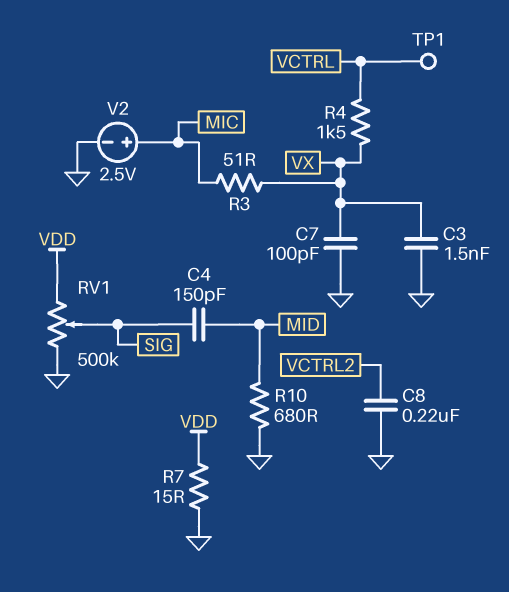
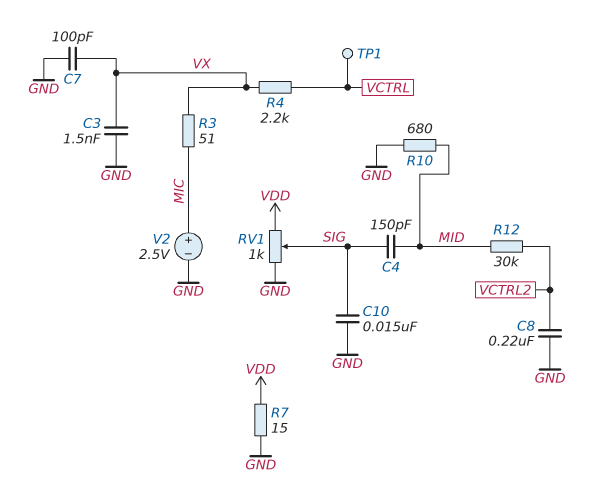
C10: none -> 15nF (GND, SIG)
R4: 1.5k (VCTRL, VX) -> 2.2k (VCTRL, VX)
R12: none -> 30k (MID, VCTRL2)
RV1: 500k (GND, VDD, wiper SIG) -> 1k (GND, VDD, wiper SIG)

